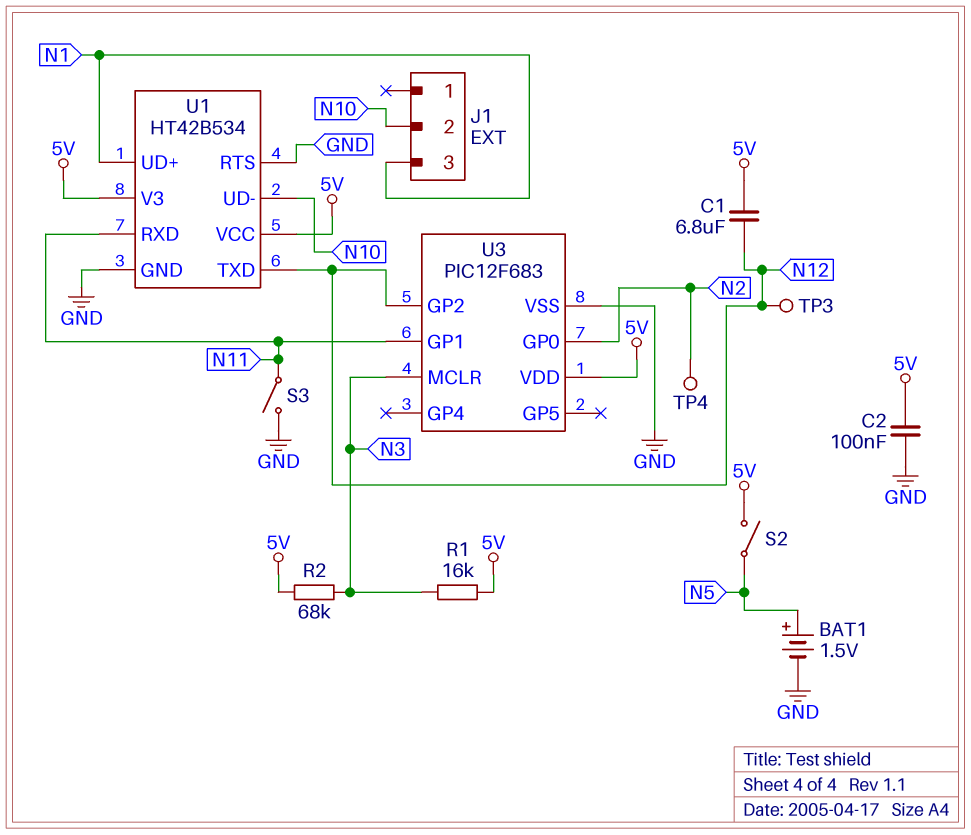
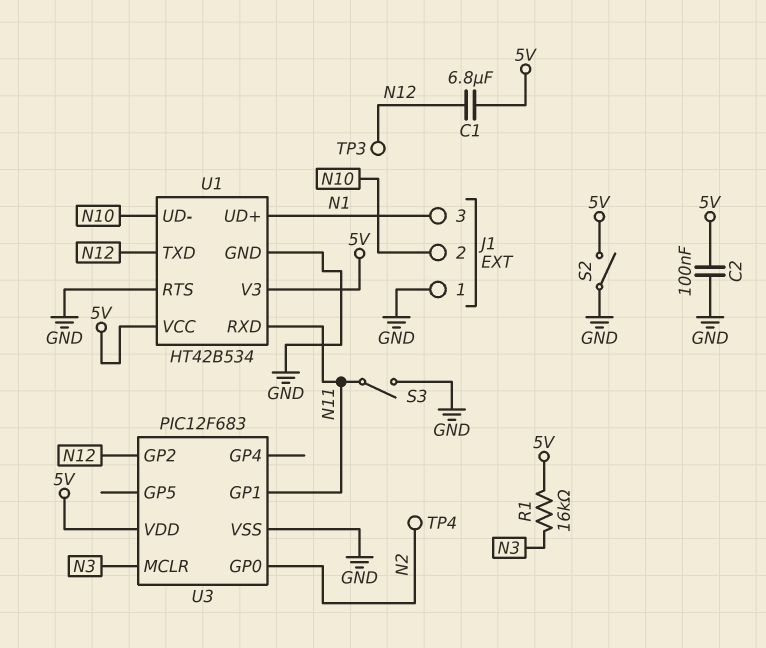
BAT1: 1.5V (plus N5, minus GND) -> none
J1 pin 1: none -> GND
R2: 68k (5V, N3) -> none
S2: switch (5V, N5) -> switch (5V, GND)

